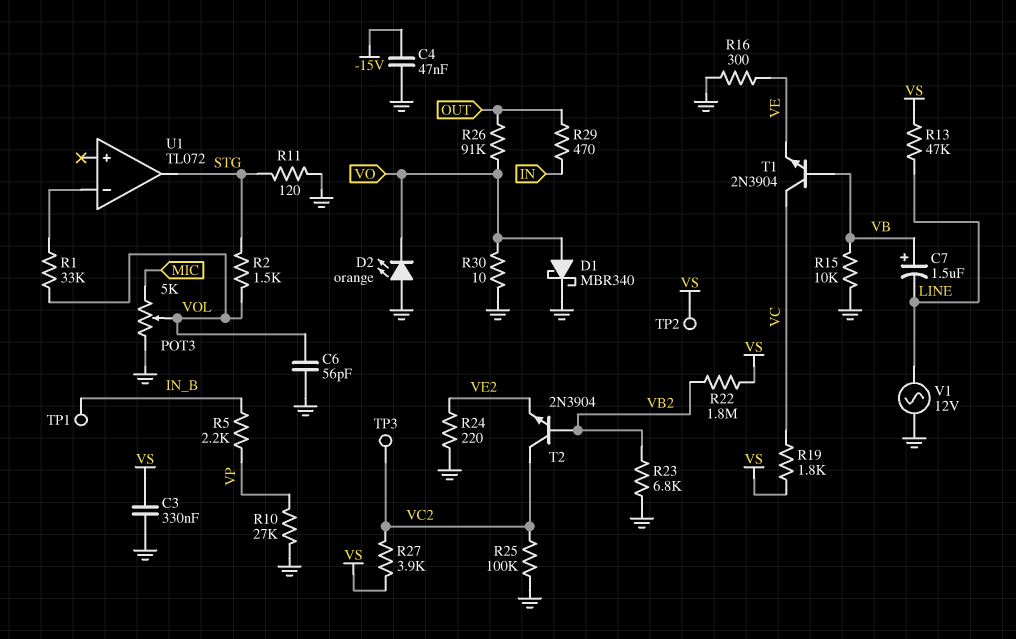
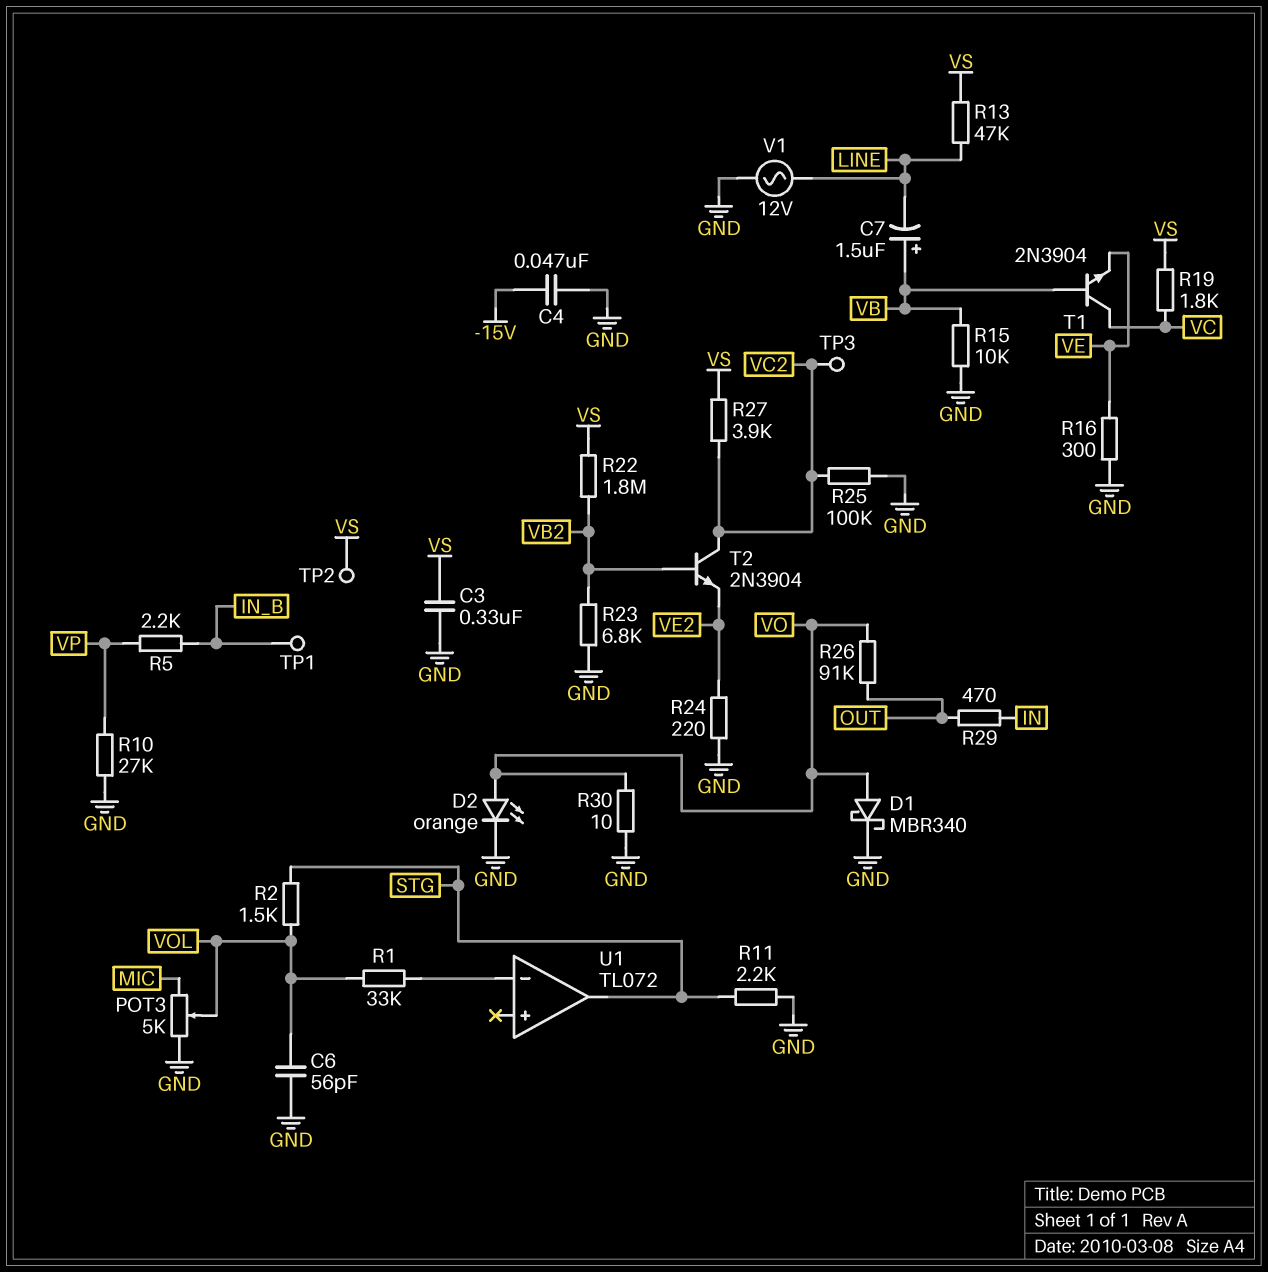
D2: LED orange (A GND, K VO) -> LED orange (A VO, K GND)
R11: 120 (GND, STG) -> 2.2k (GND, STG)

